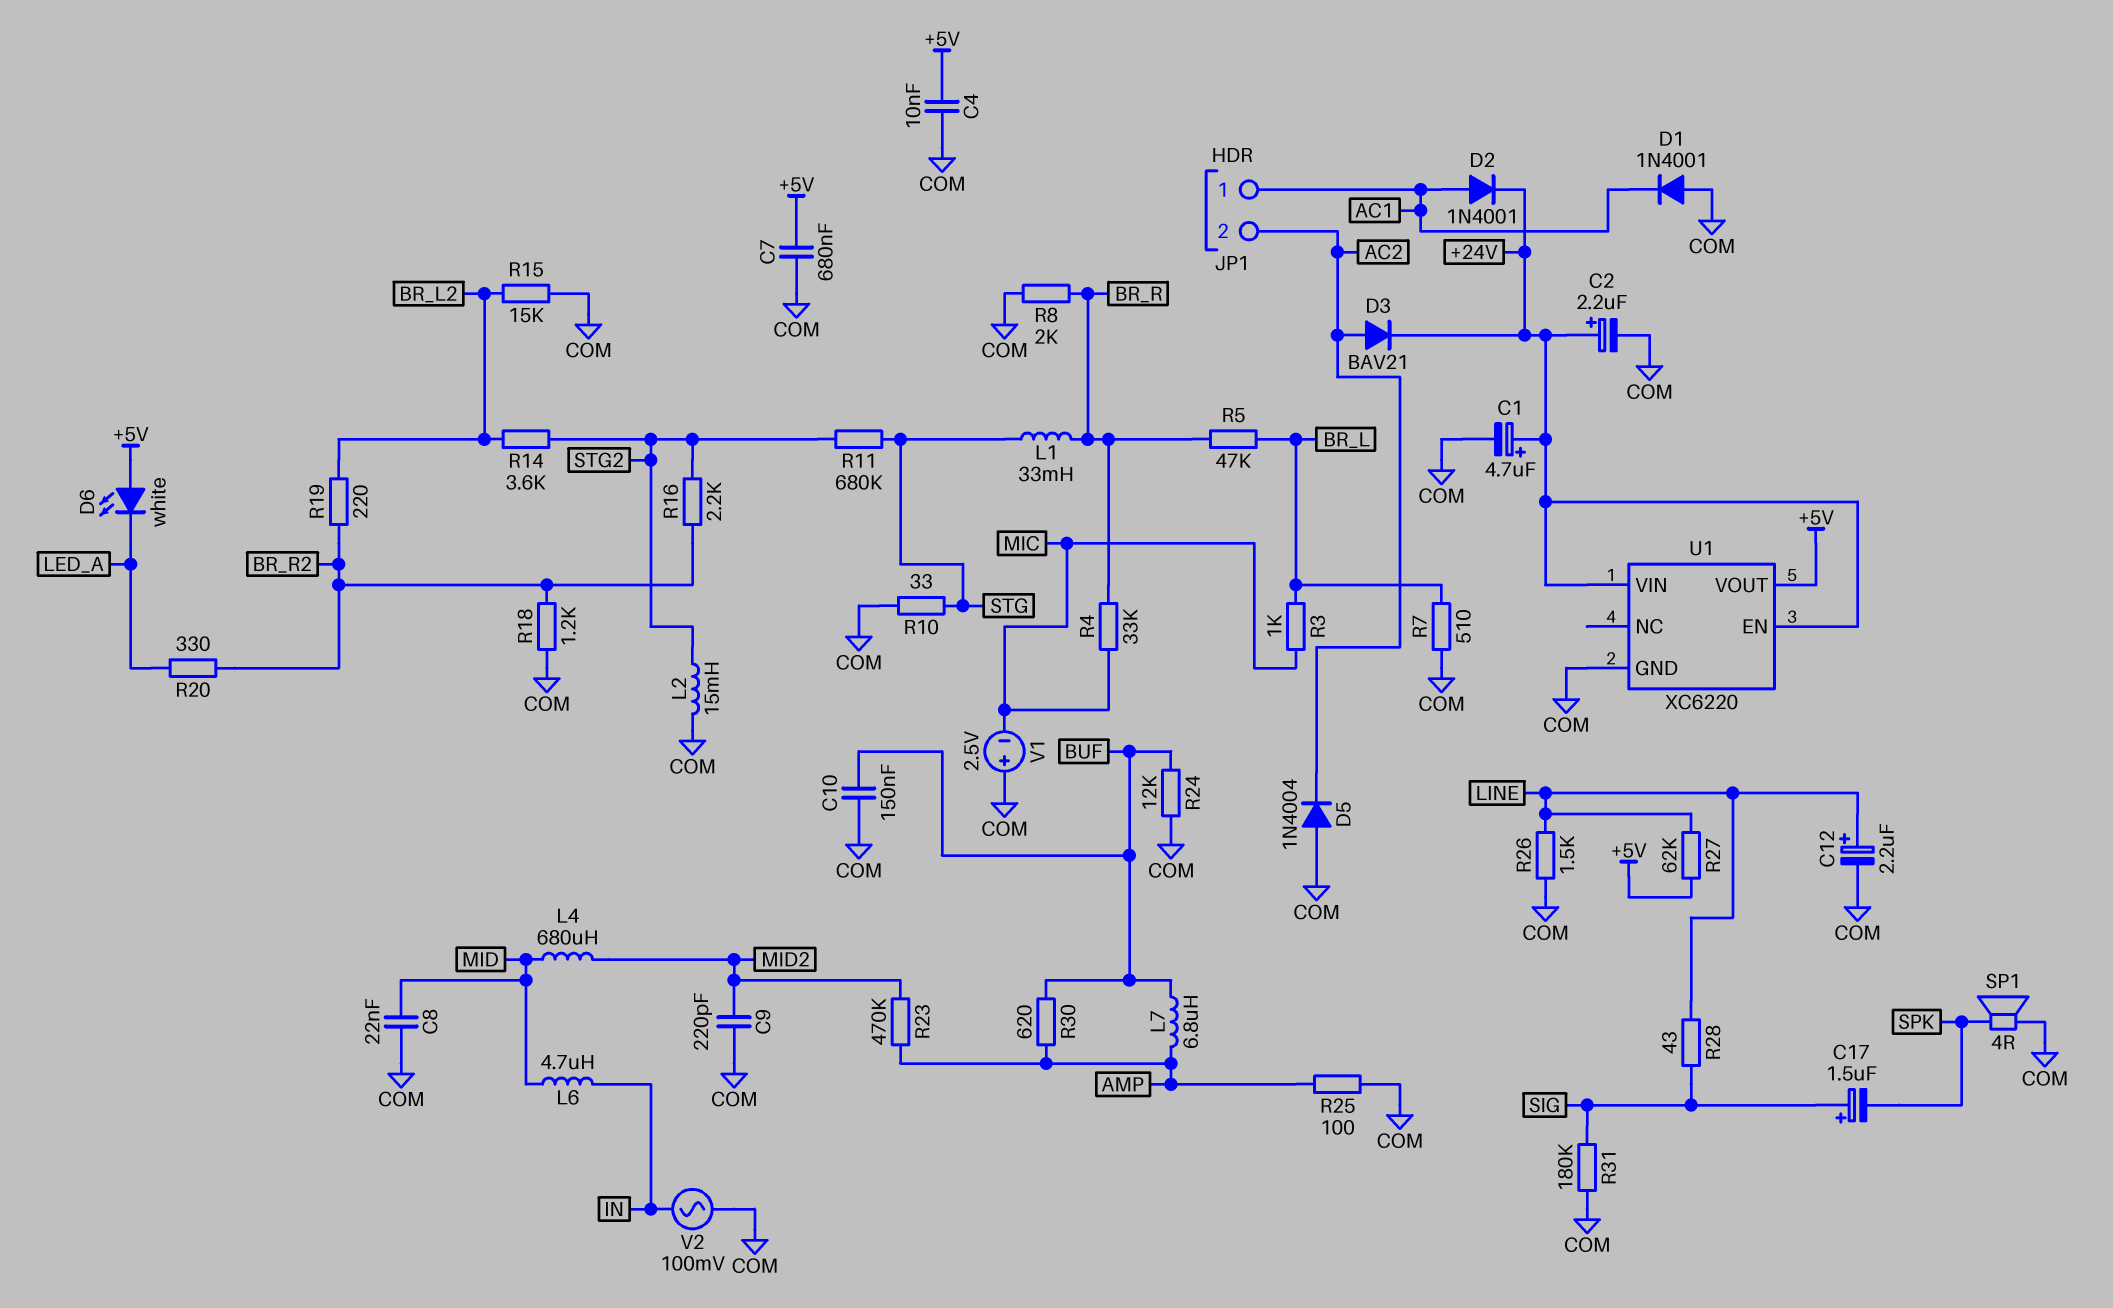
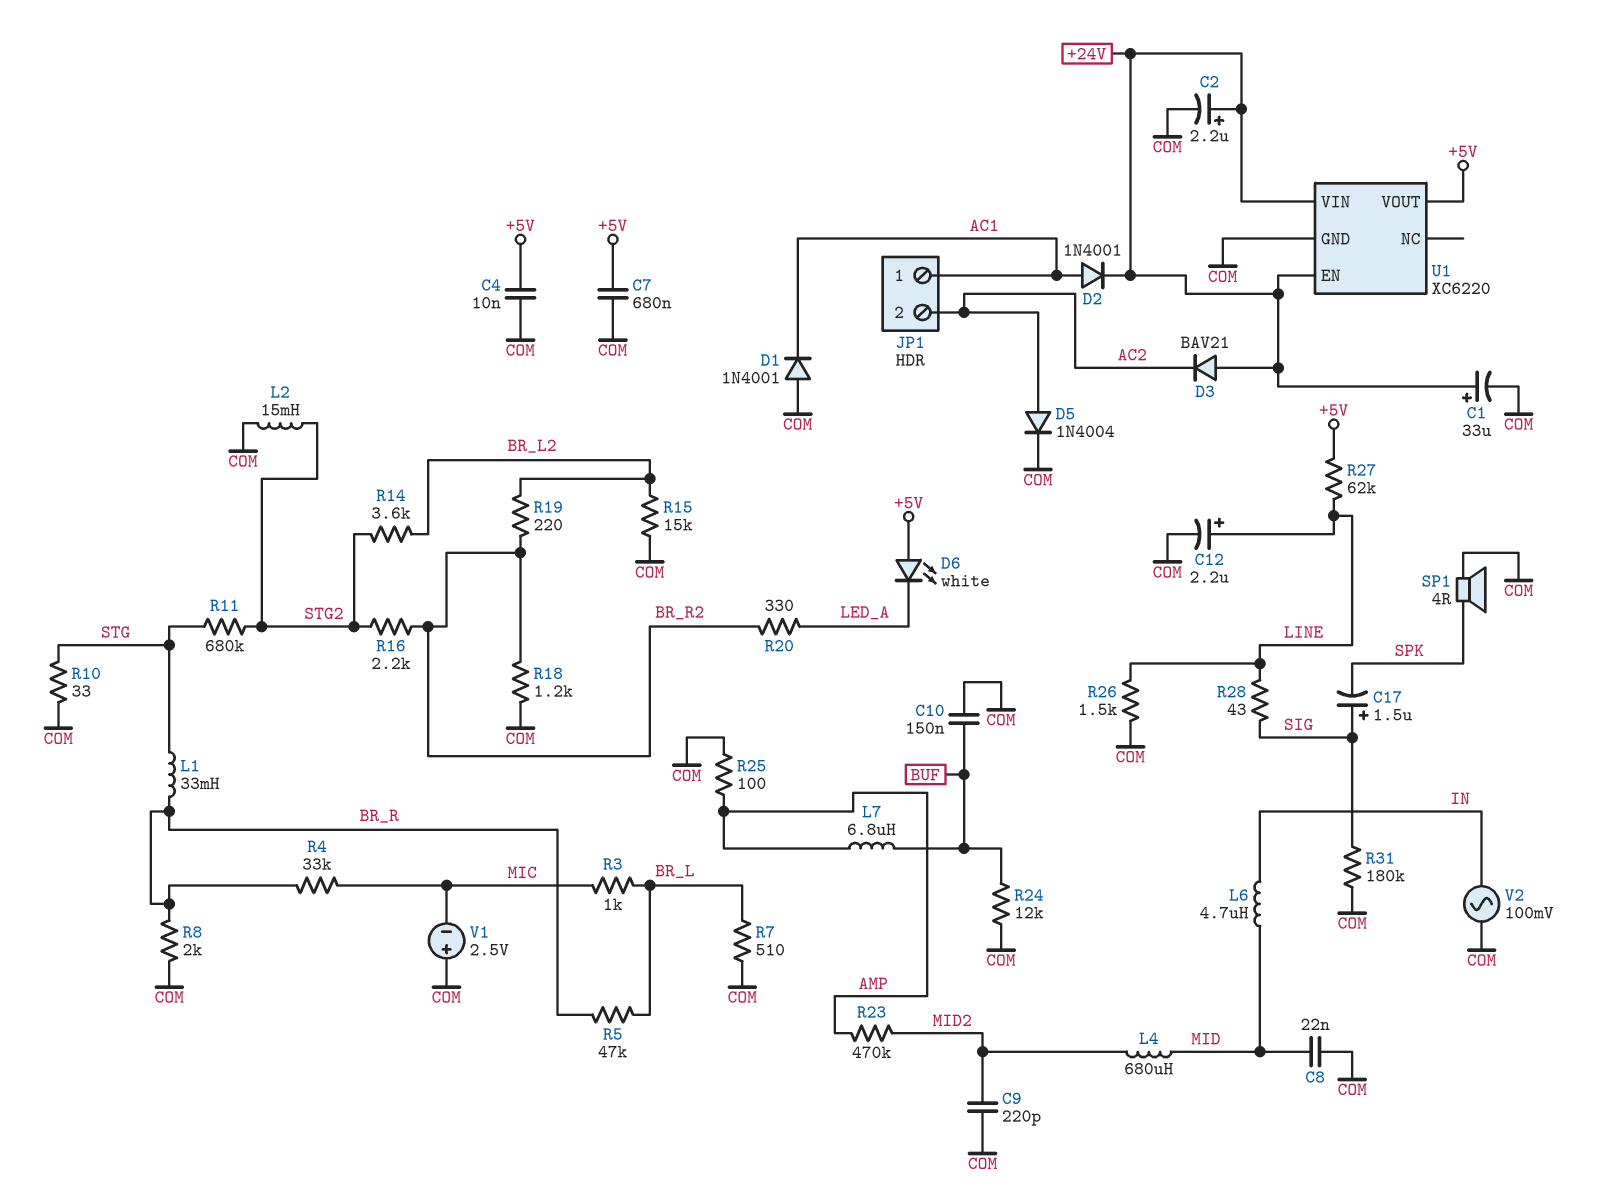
C1: 4.7uF (plus +24V, minus COM) -> 33uF (plus +24V, minus COM)
D3: diode BAV21 (A AC2, K +24V) -> diode BAV21 (A +24V, K AC2)
D5: diode 1N4004 (A COM, K AC2) -> diode 1N4004 (A AC2, K COM)
R30: 620 (AMP, BUF) -> none

